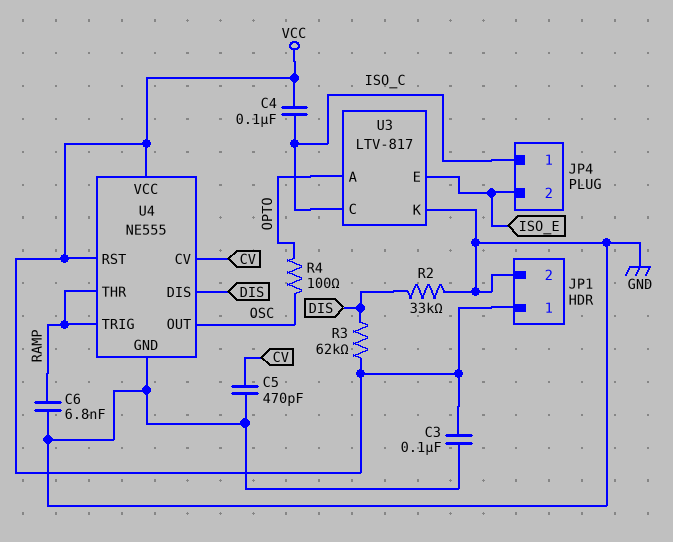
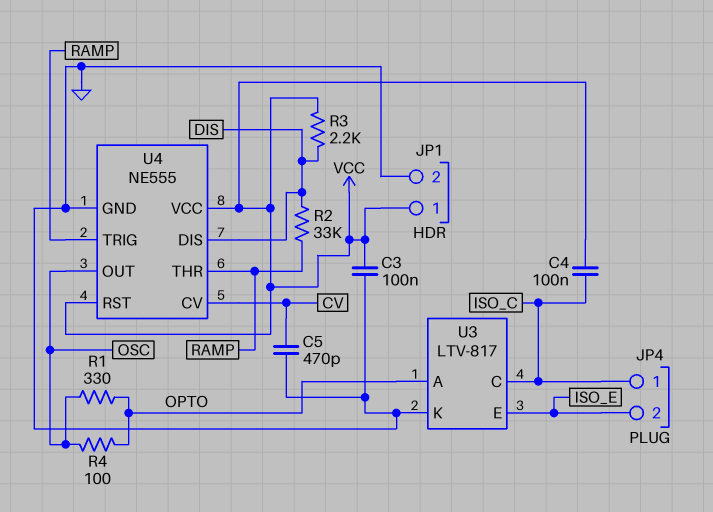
C6: 6.8nF (GND, RAMP) -> none
R1: none -> 330 (OPTO, OSC)
R2: 33k (DIS, GND) -> 33k (DIS, RAMP)
R3: 62k (DIS, VCC) -> 2.2k (DIS, VCC)

